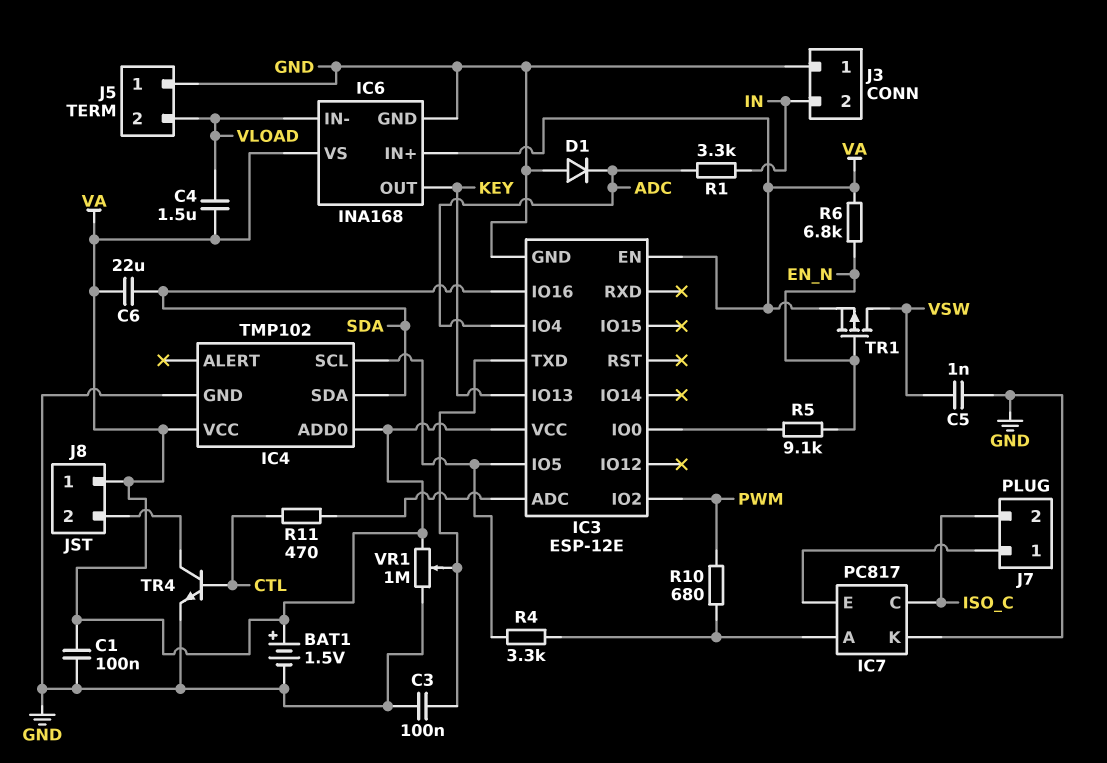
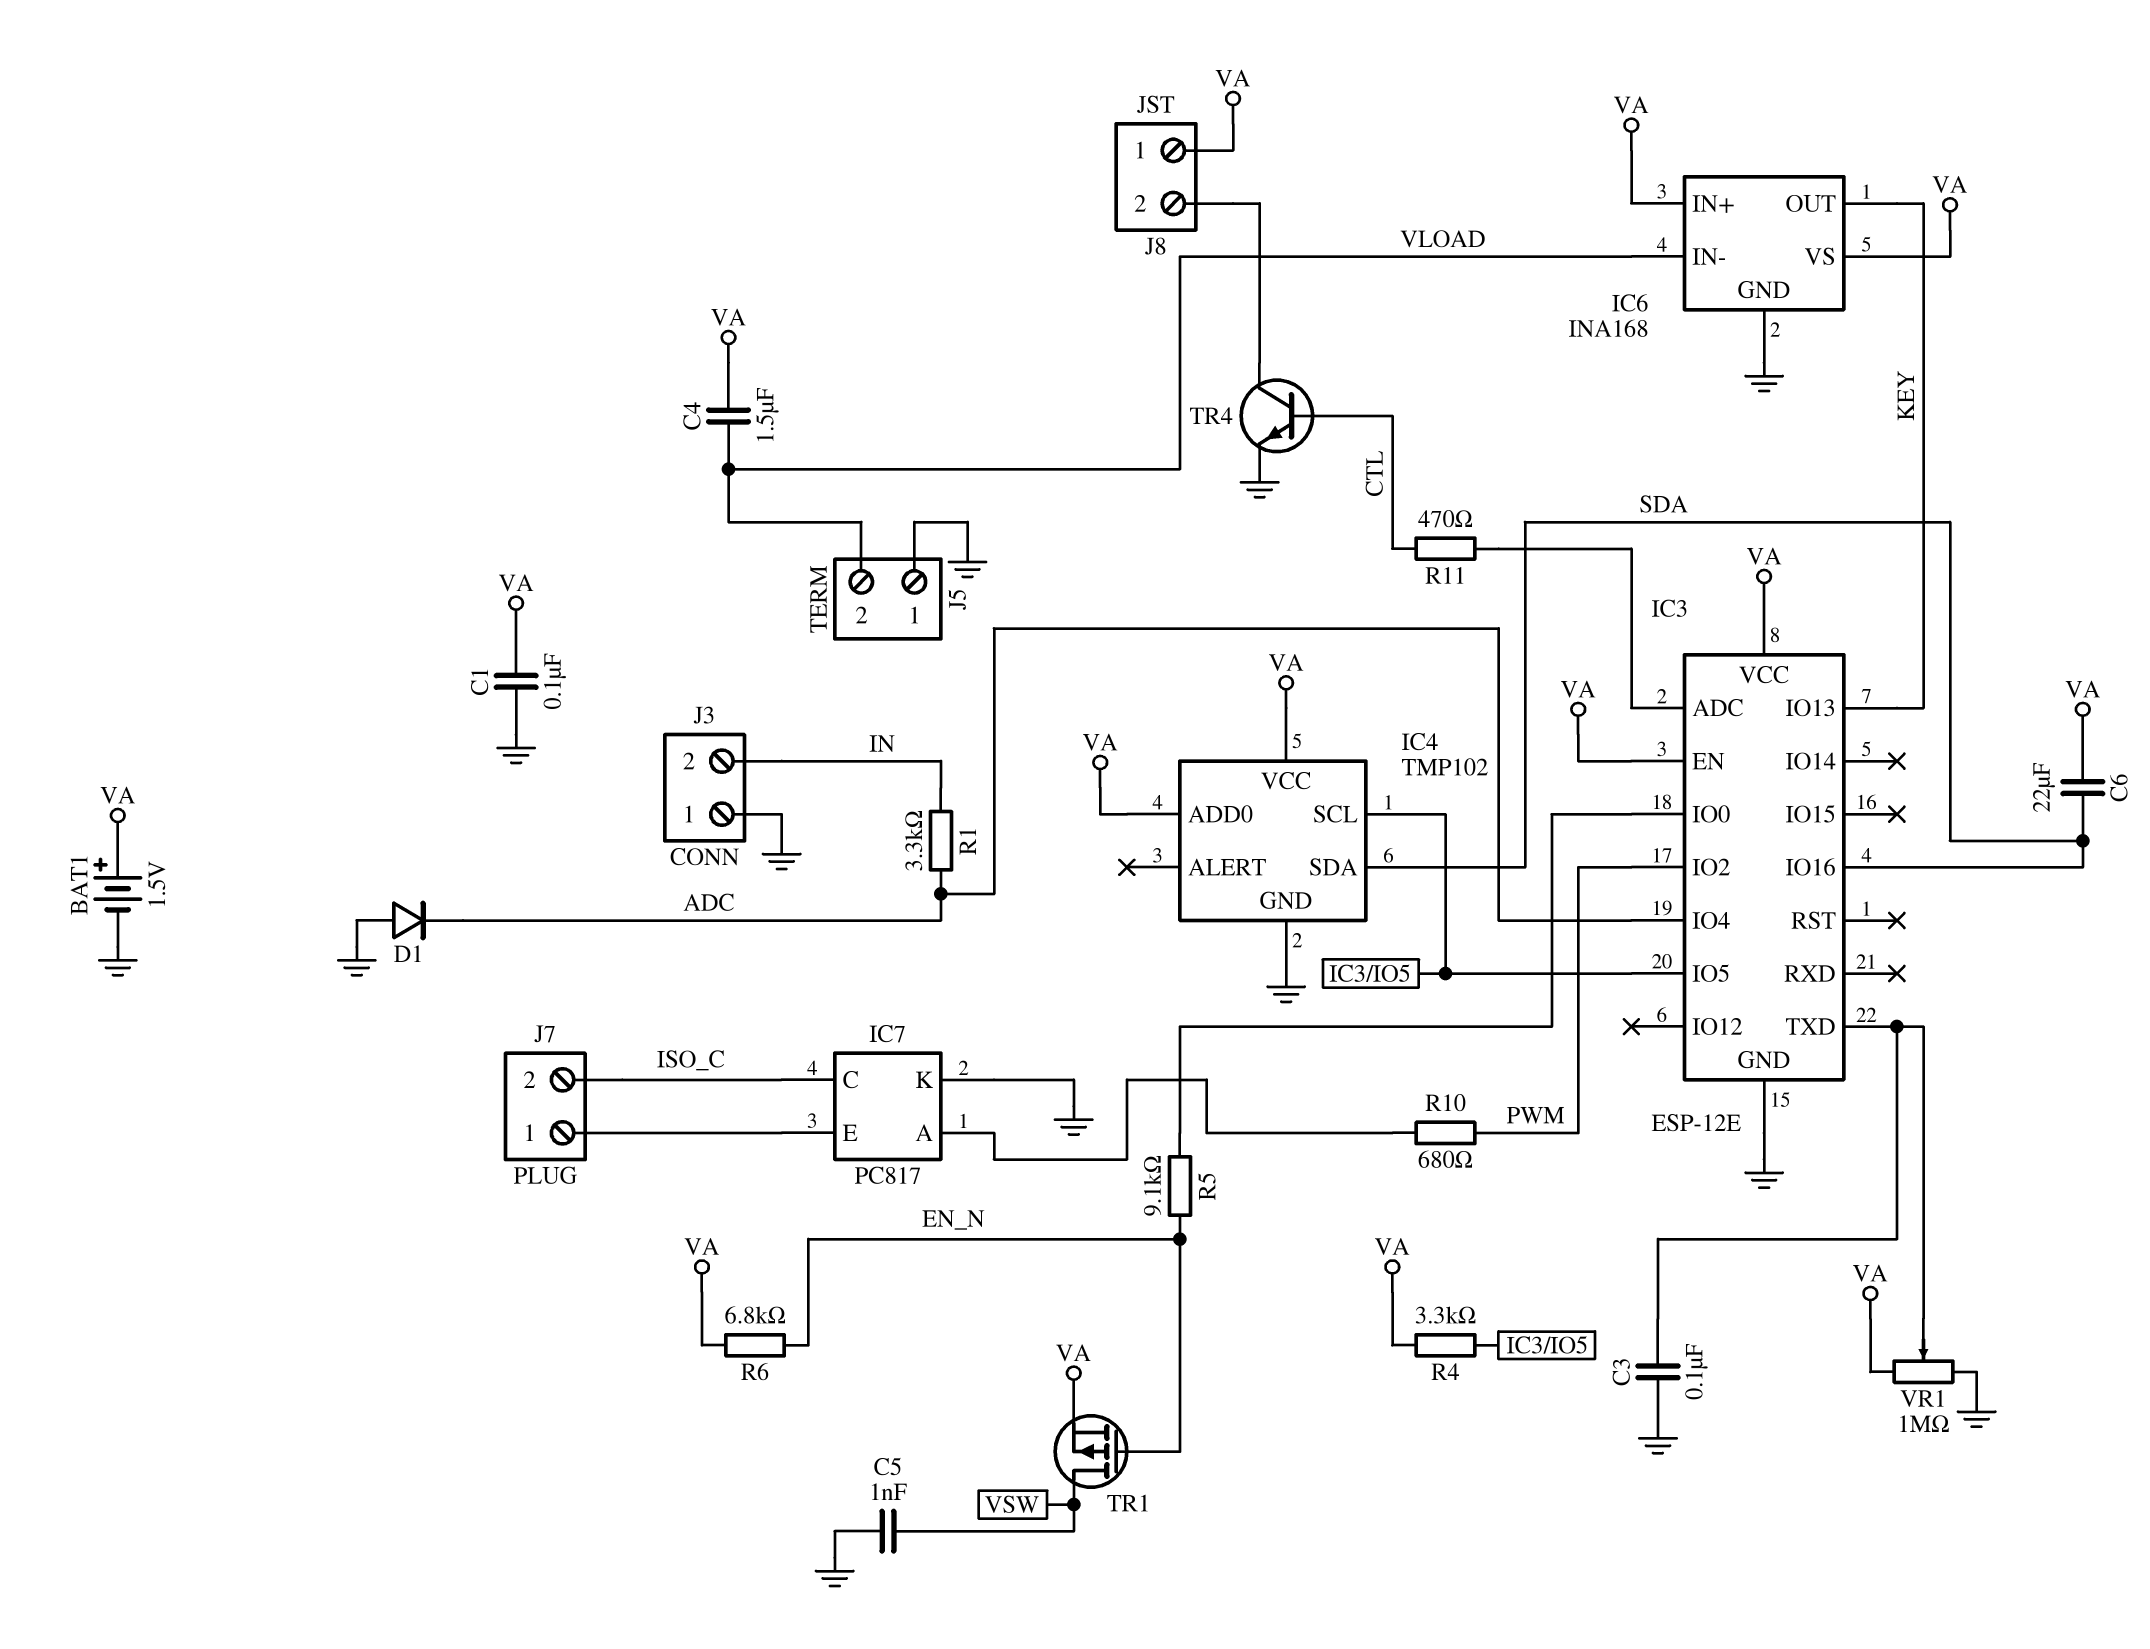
R4: 3.3k (IC3/IO5, IC7/A) -> 3.3k (IC3/IO5, VA)

